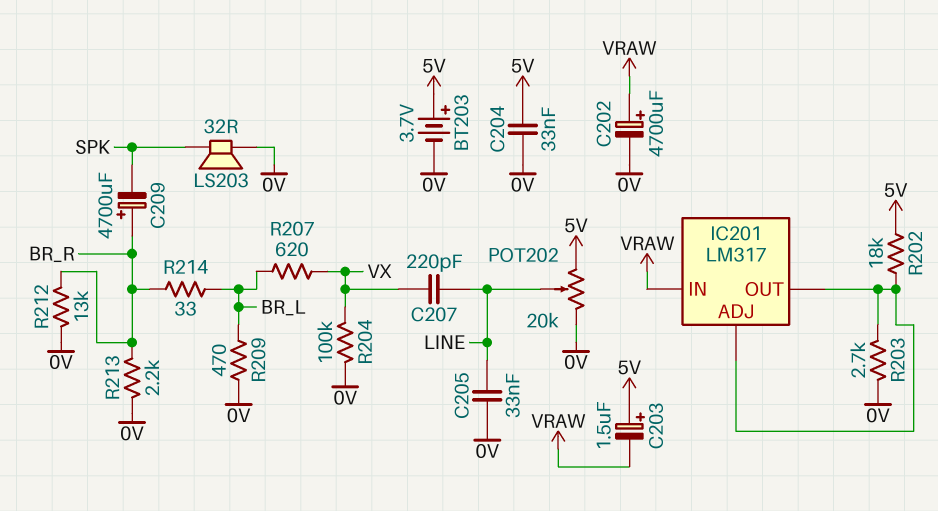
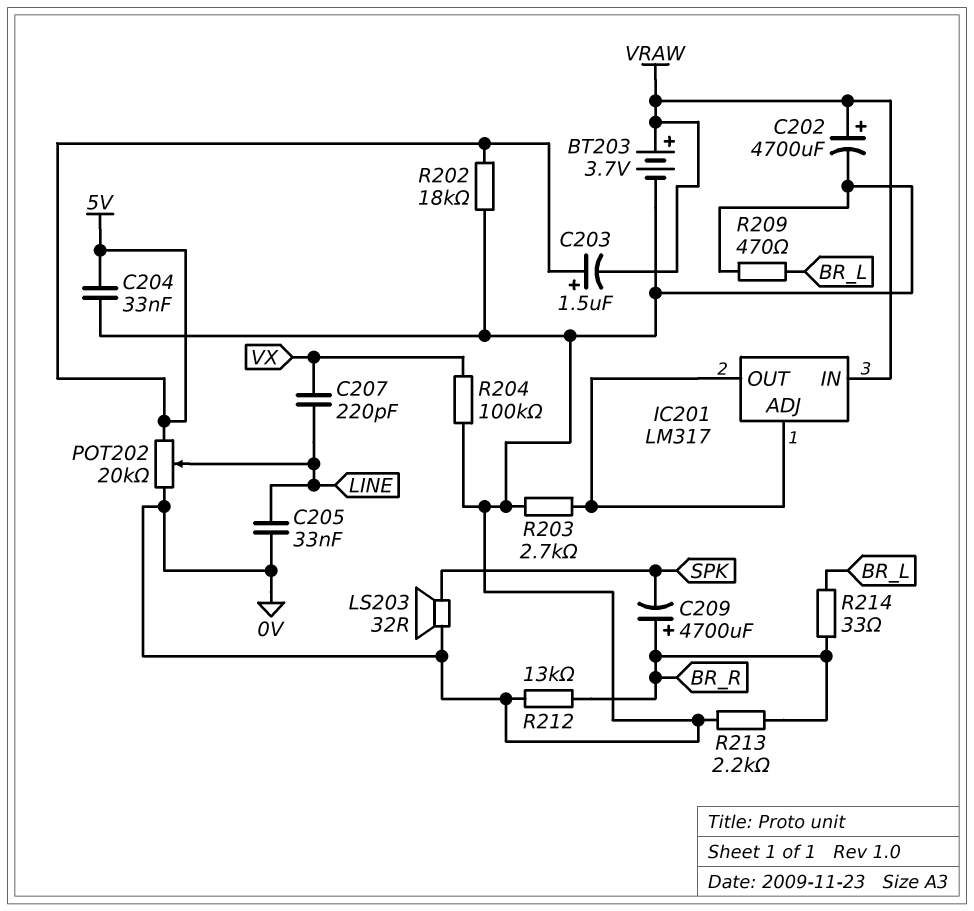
BT203: 3.7V (plus 5V, minus 0V) -> 3.7V (plus VRAW, minus 0V)
R202: 18k (5V, IC201/ADJ) -> 18k (0V, 5V)
R207: 620 (BR_L, VX) -> none

